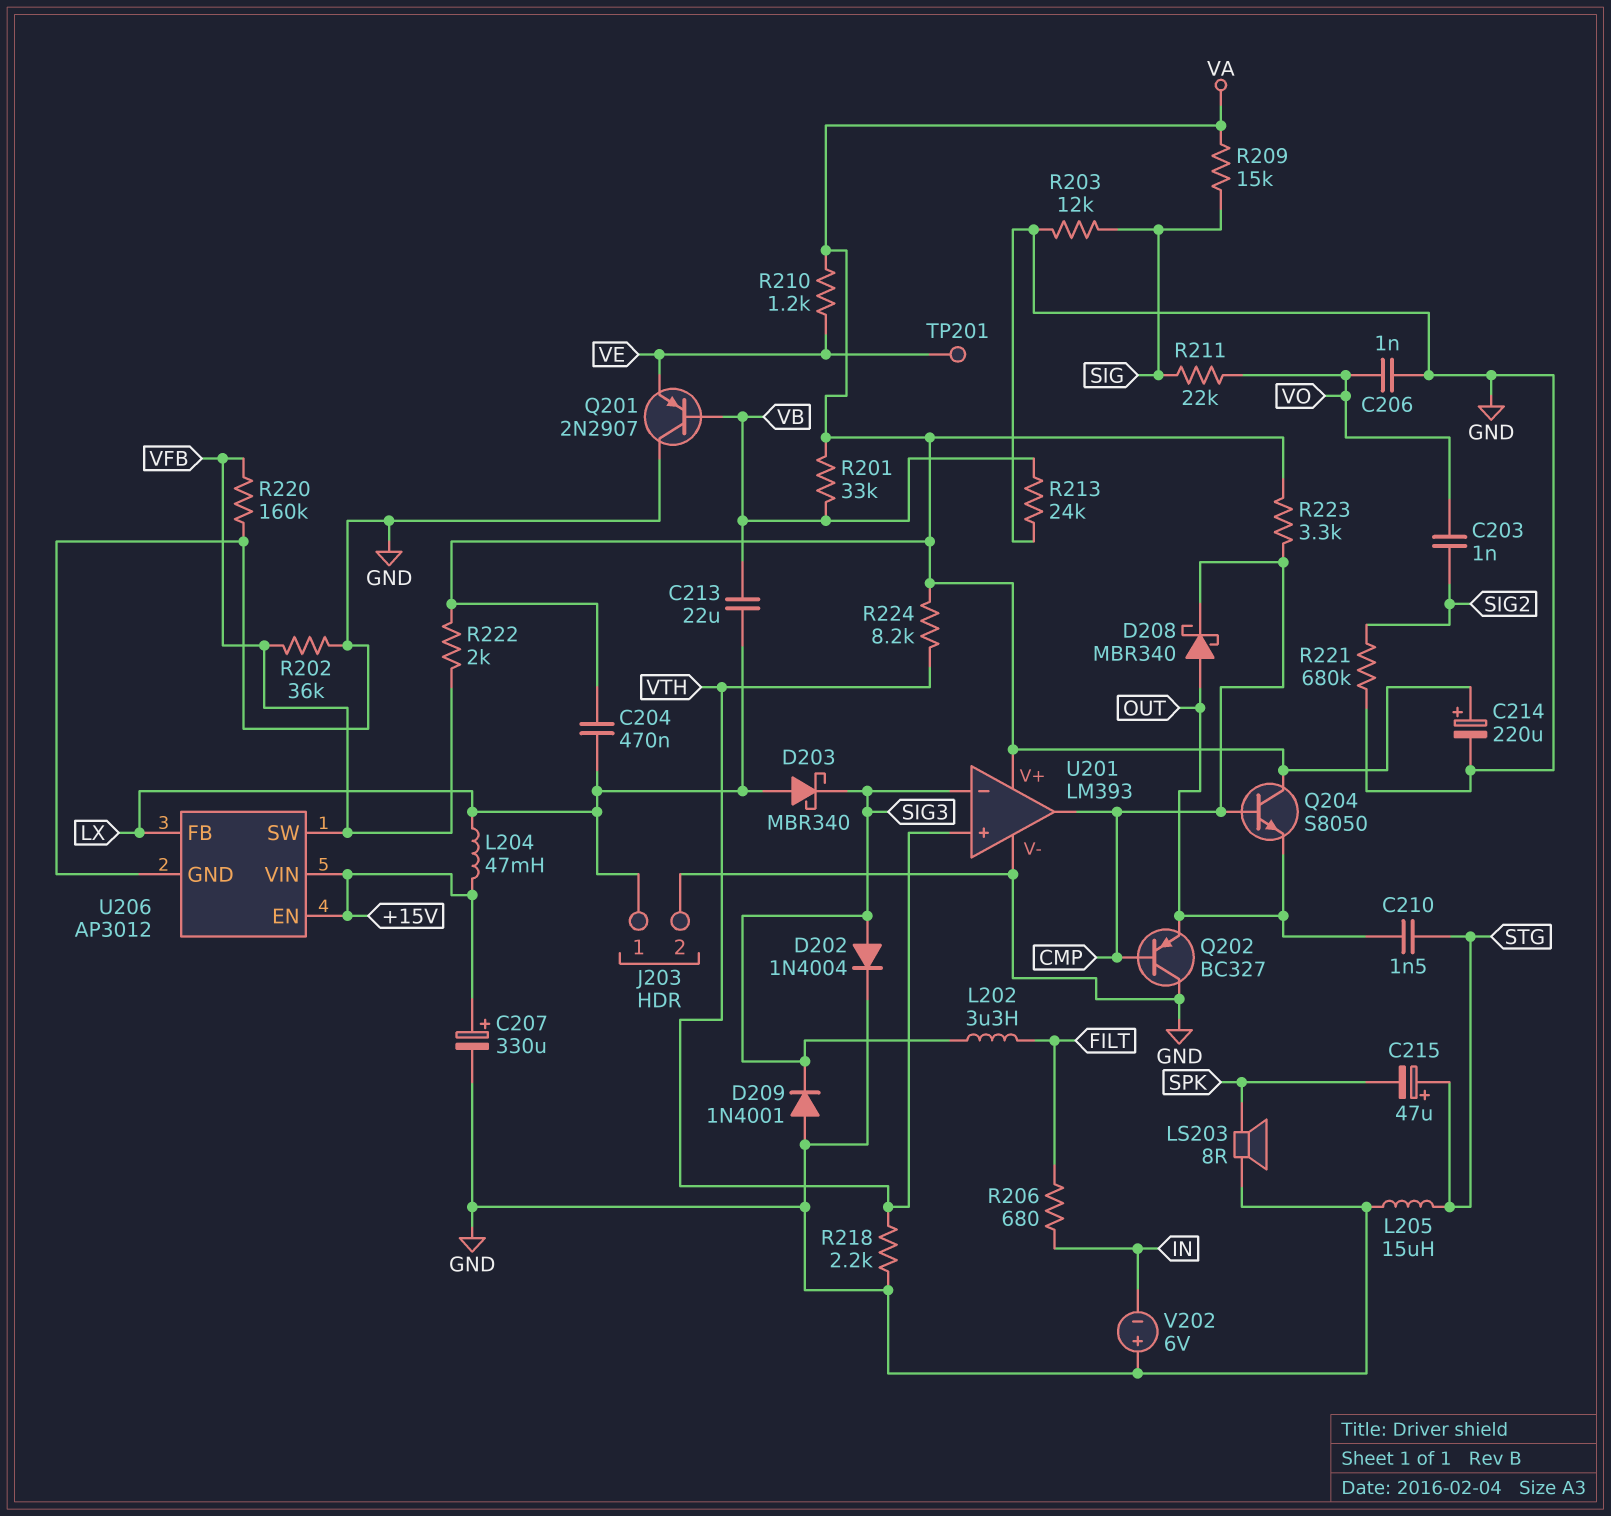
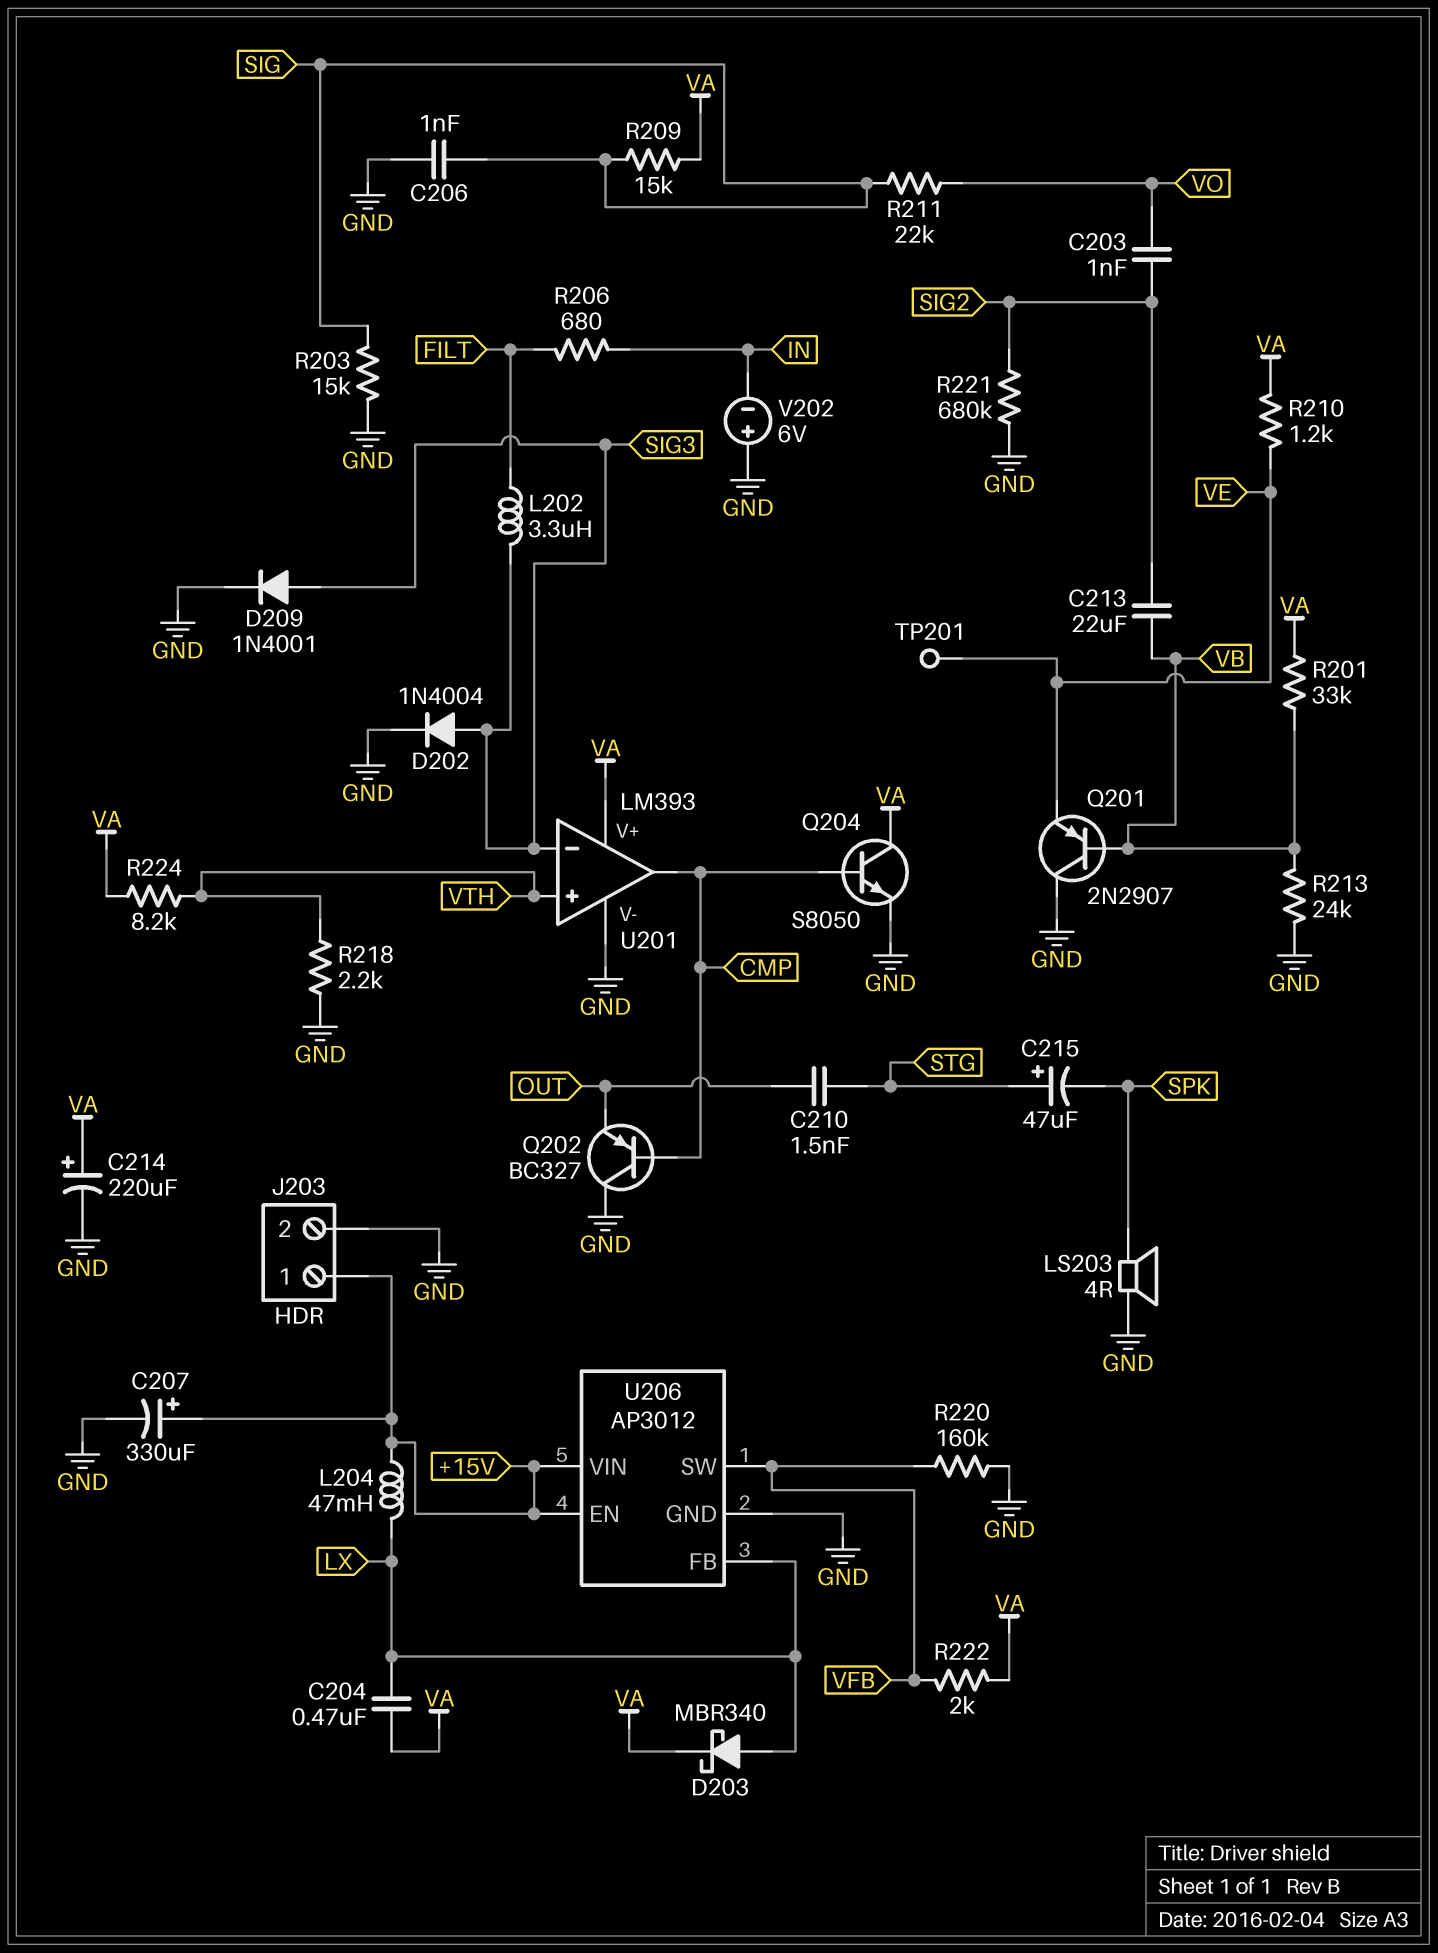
C206: 1nF (GND, VO) -> 1nF (GND, SIG)
C213: 22uF (LX, VB) -> 22uF (SIG2, VB)
D203: schottky MBR340 (A LX, K SIG3) -> schottky MBR340 (A LX, K VA)
D208: schottky MBR340 (A OUT, K CMP) -> none
D209: diode 1N4001 (A GND, K SIG3) -> diode 1N4001 (A SIG3, K GND)
J203 pin 1: LX -> +15V
L205: 15uH (GND, STG) -> none
LS203: speaker 8R (GND, SPK) -> speaker 4R (GND, SPK)
Q204: NPN S8050 (B CMP, C VA, E OUT) -> NPN S8050 (B CMP, C VA, E GND)
R202: 36k (GND, VFB) -> none
R203: 12k (GND, SIG) -> 15k (GND, SIG)
R223: 3.3k (CMP, VA) -> none

